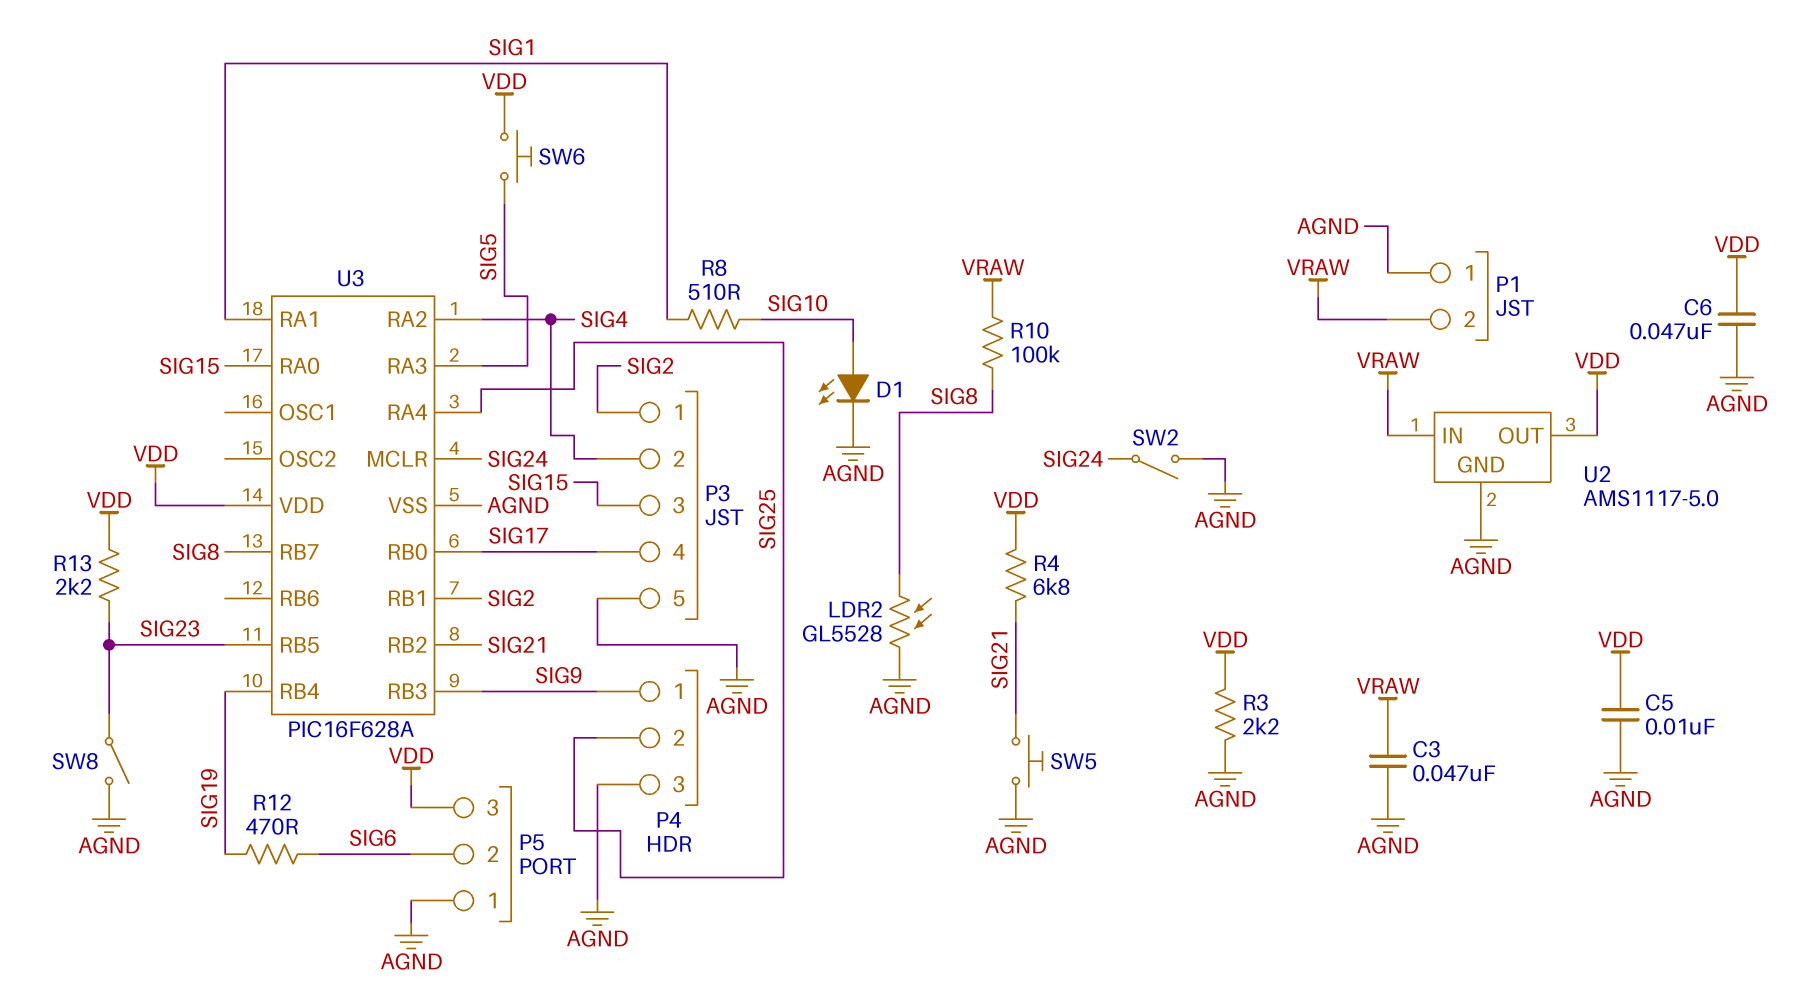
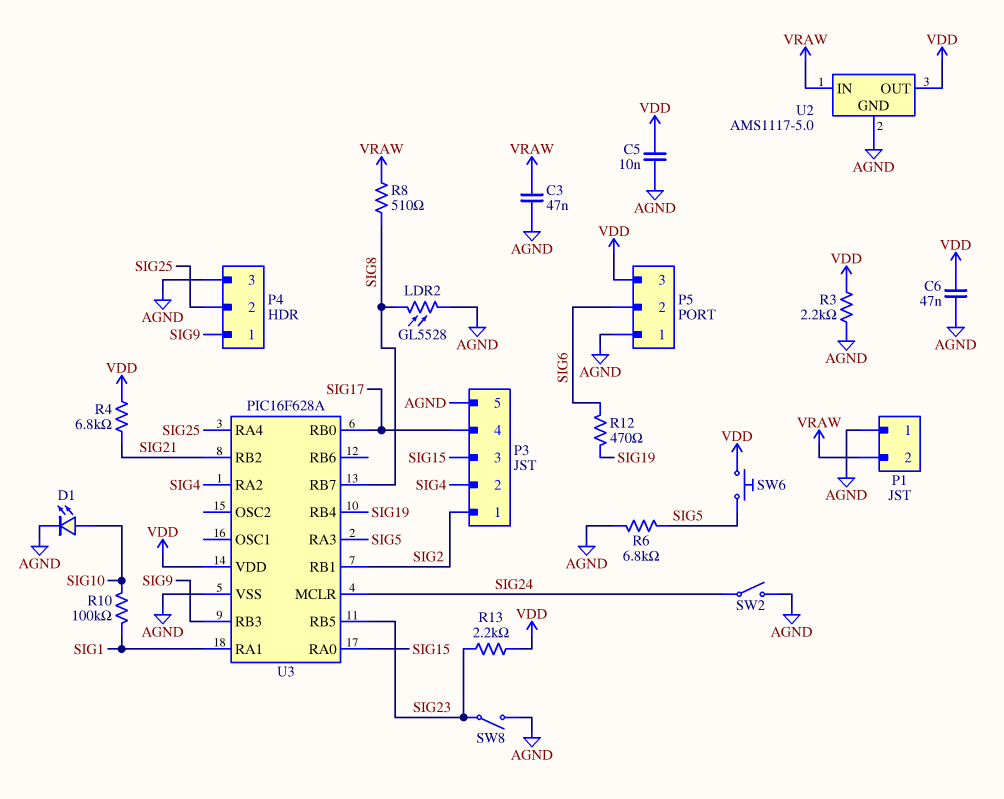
R6: none -> 6.8k (AGND, SIG5)
R8: 510 (SIG1, SIG10) -> 510 (SIG8, VRAW)
R10: 100k (SIG8, VRAW) -> 100k (SIG1, SIG10)
SW5: button (AGND, SIG21) -> none

